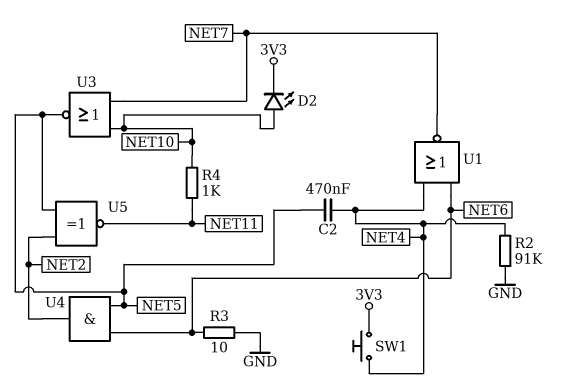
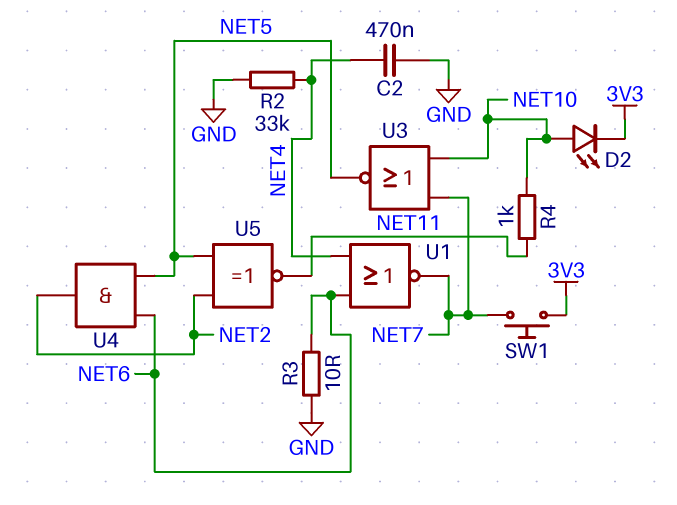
C2: 470nF (NET4, NET5) -> 470nF (GND, NET4)
R2: 91k (GND, NET4) -> 33k (GND, NET4)
SW1: button (3V3, NET4) -> button (3V3, NET7)

